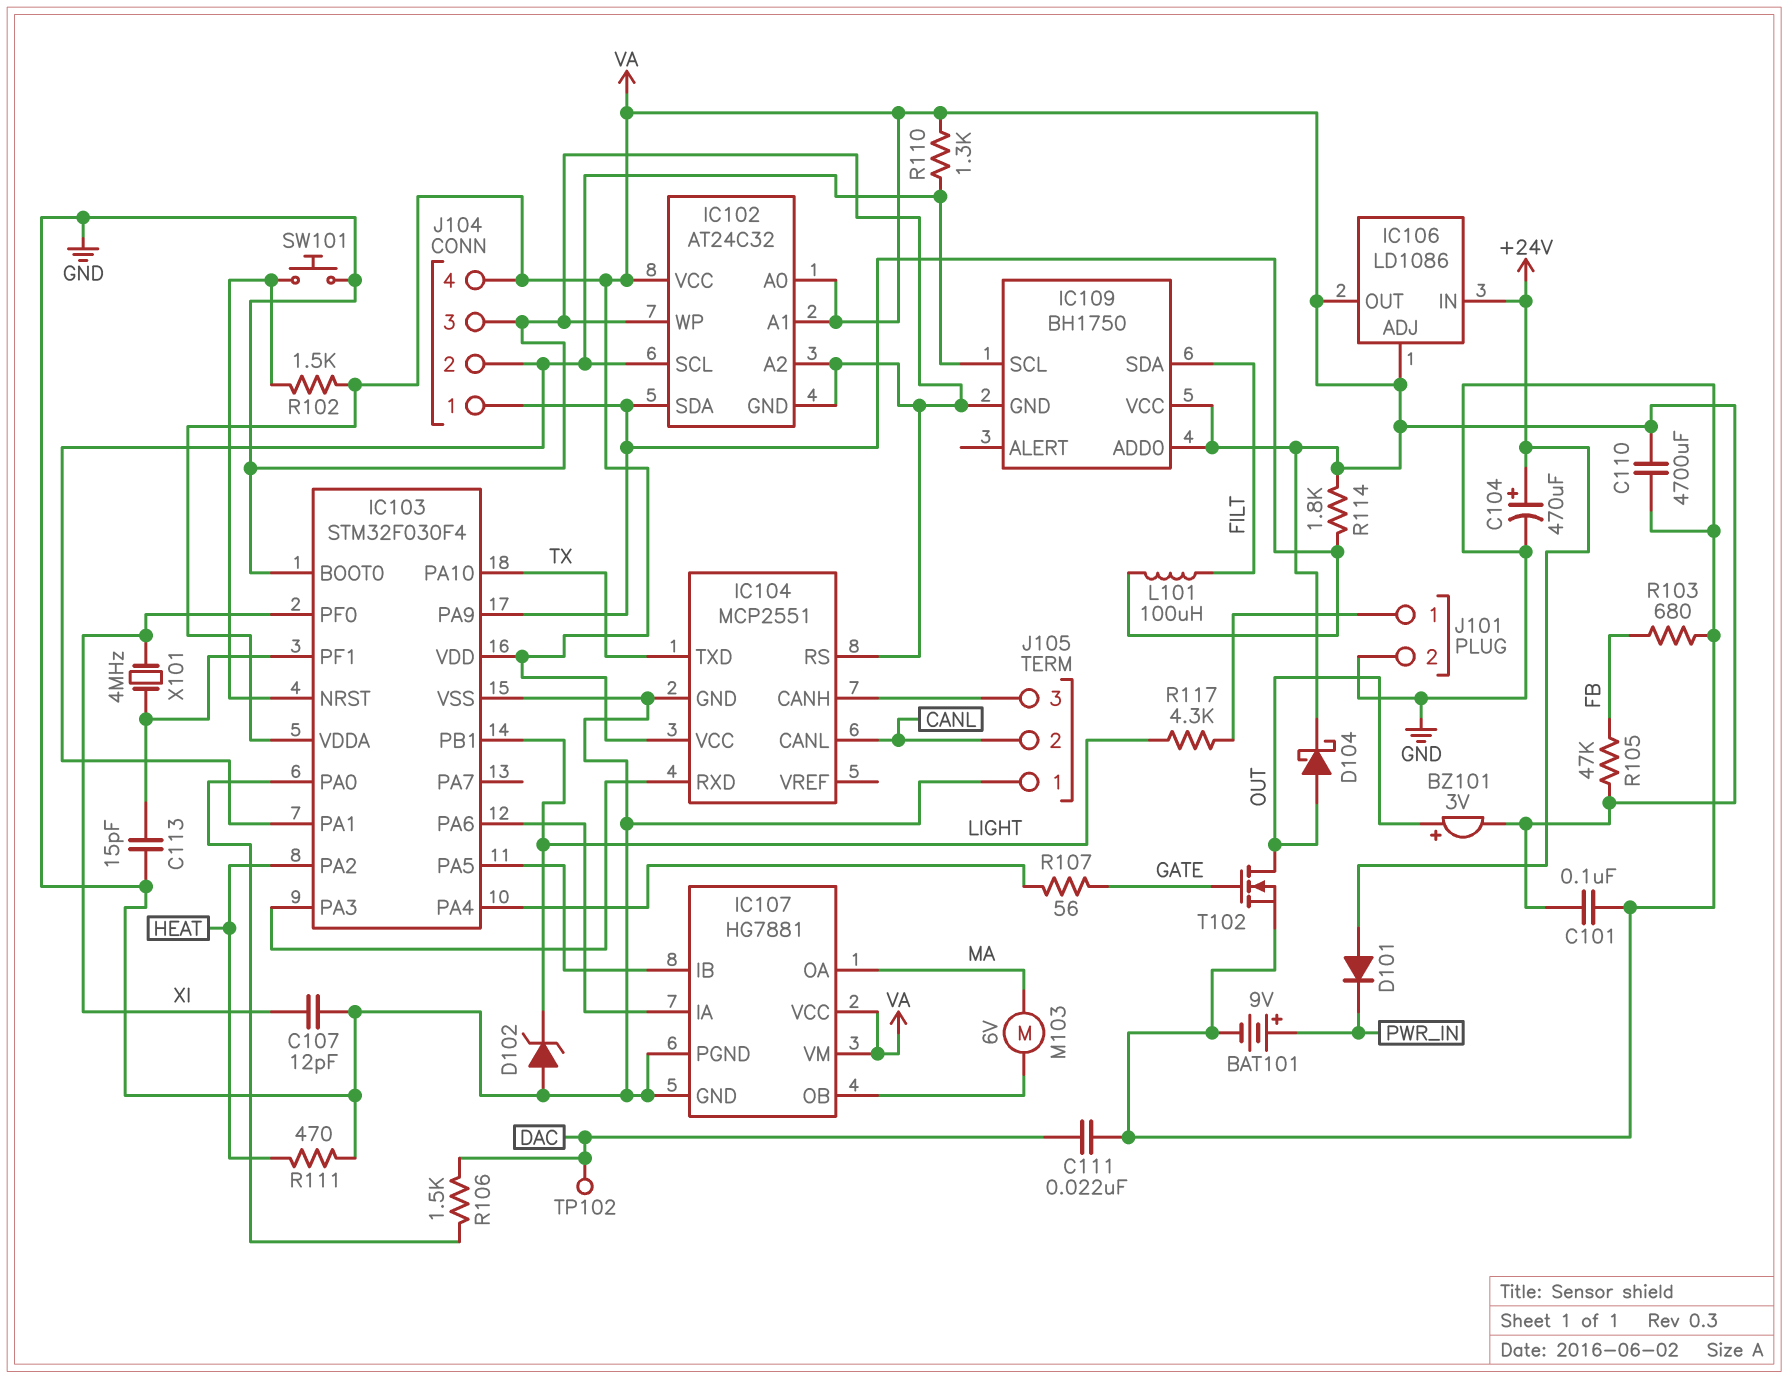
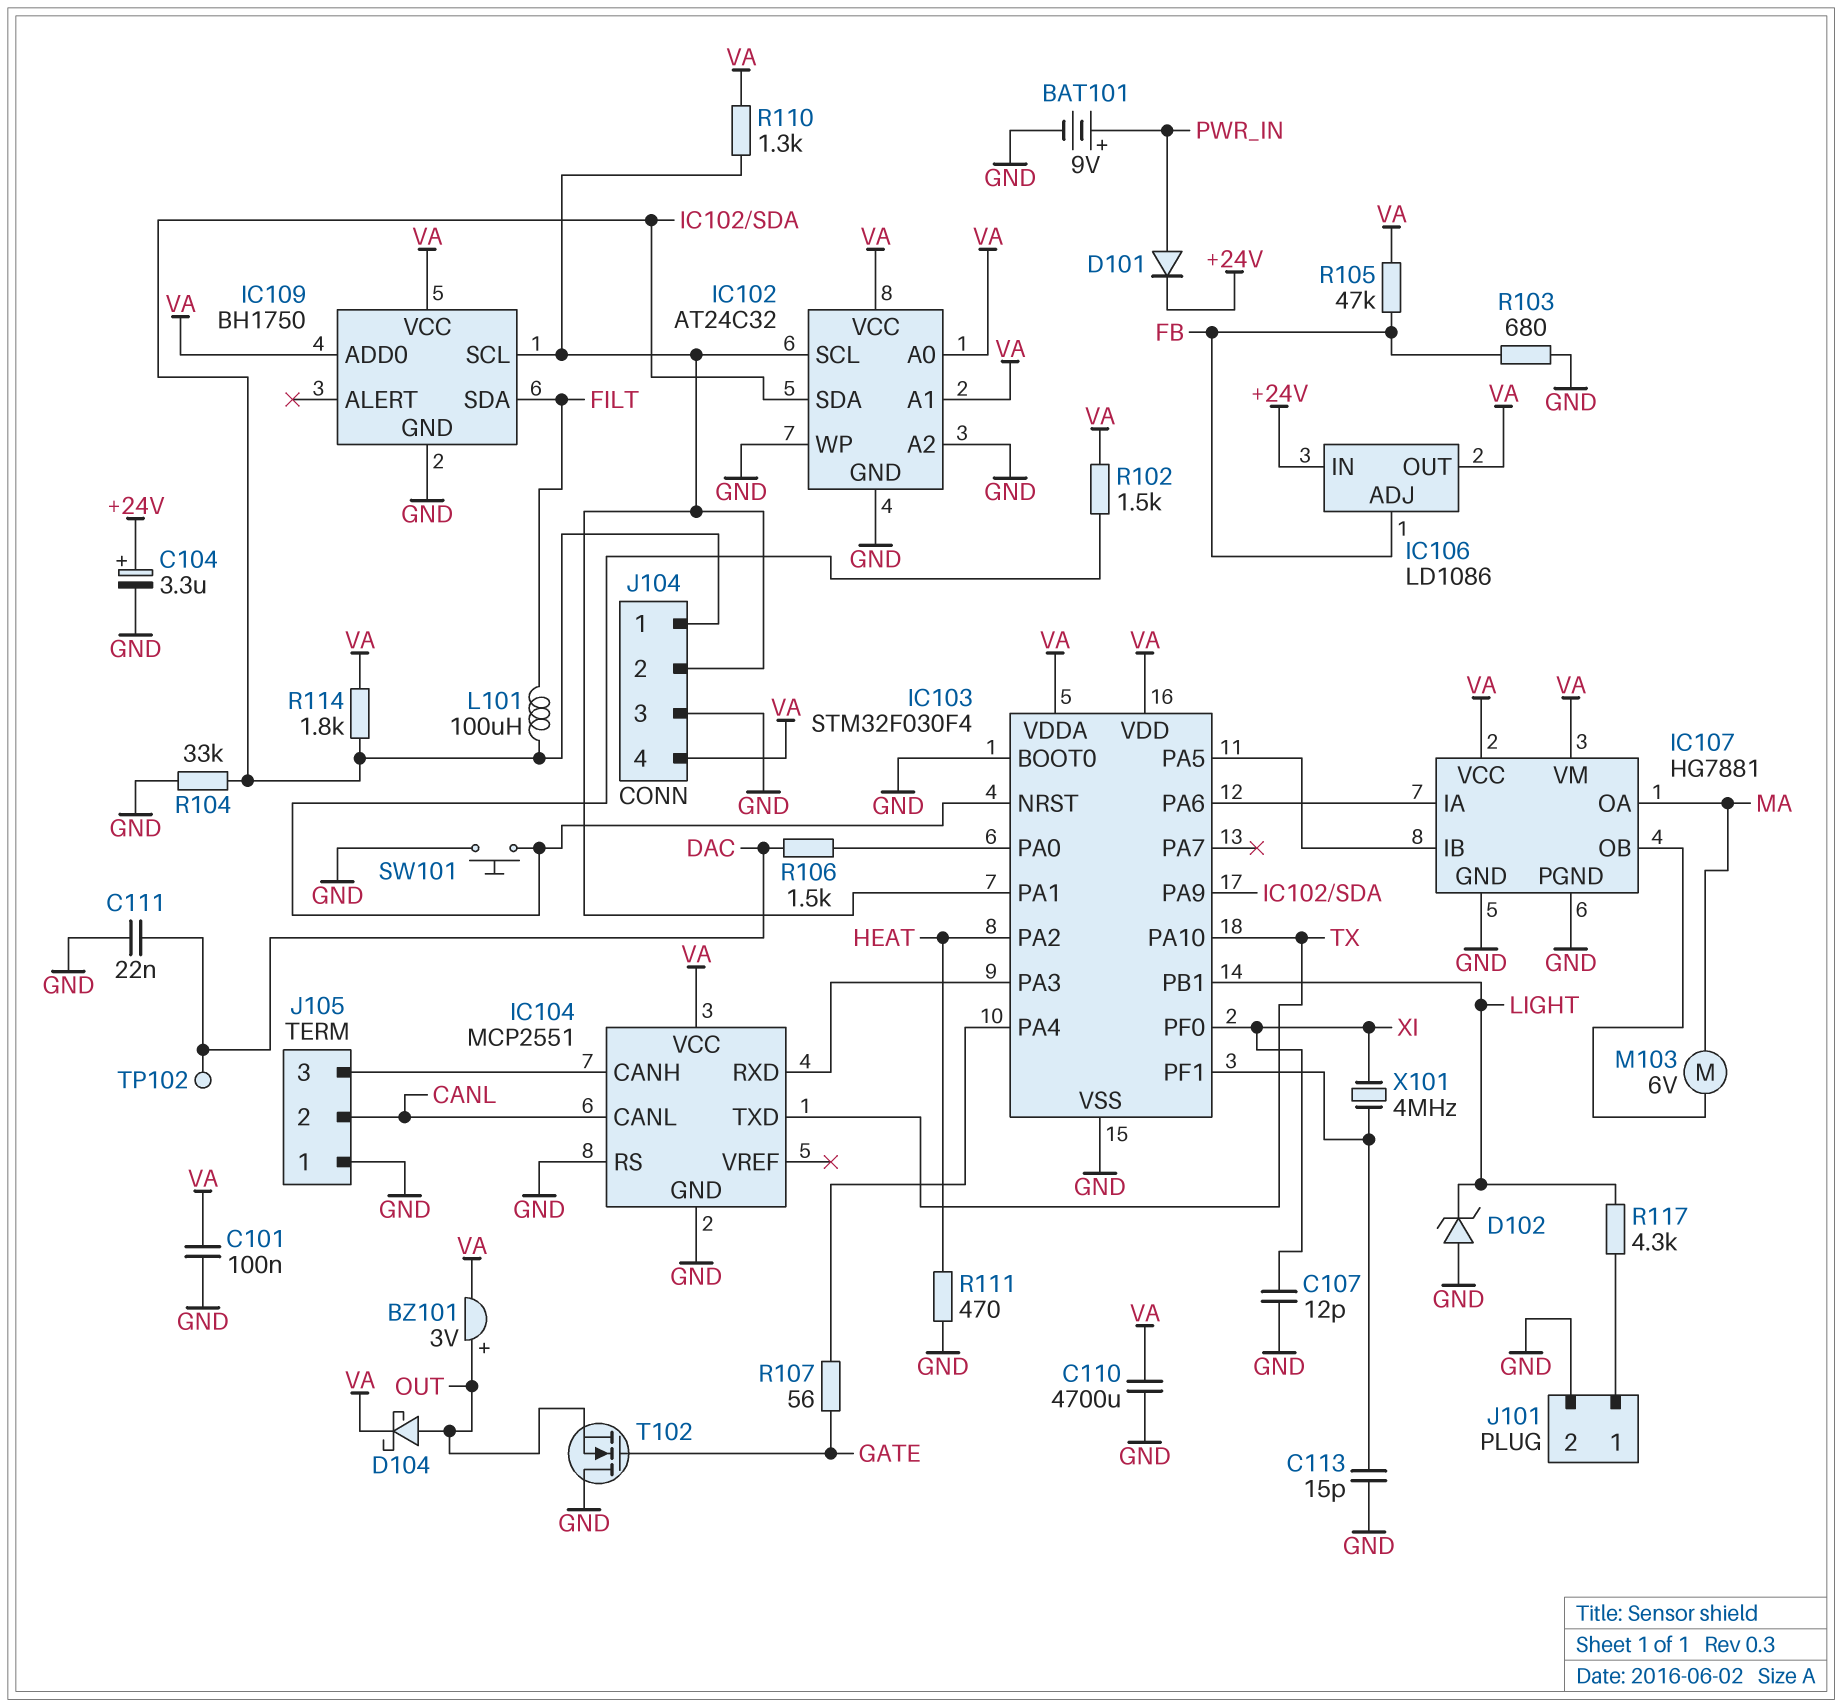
C104: 470uF (plus +24V, minus GND) -> 3.3uF (plus +24V, minus GND)
D101: diode (A +24V, K PWR_IN) -> diode (A PWR_IN, K +24V)
IC106 pin ADJ: VA -> FB
R104: none -> 33k (GND, IC102/SDA)
T102: NMOS (G GATE, D OUT, S GND) -> NMOS (G GATE, D GND, S OUT)

